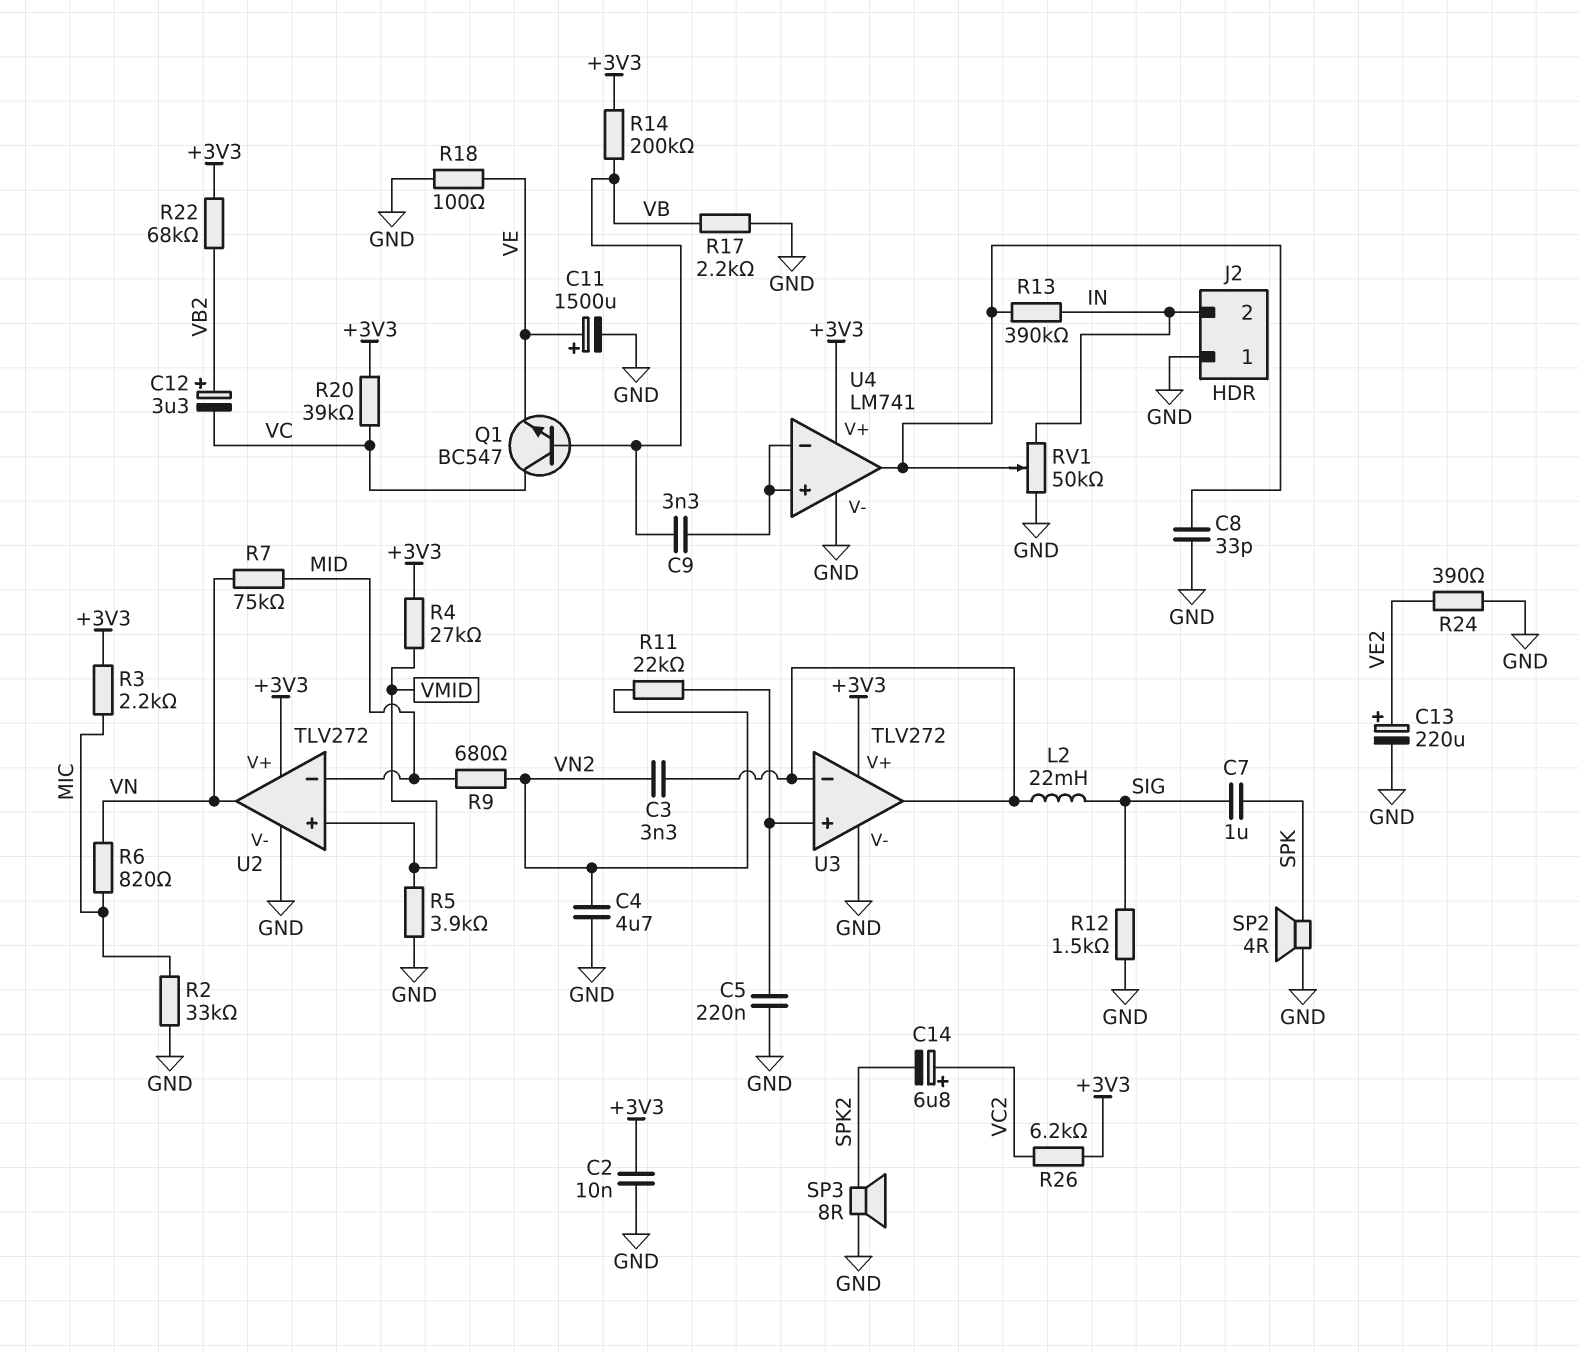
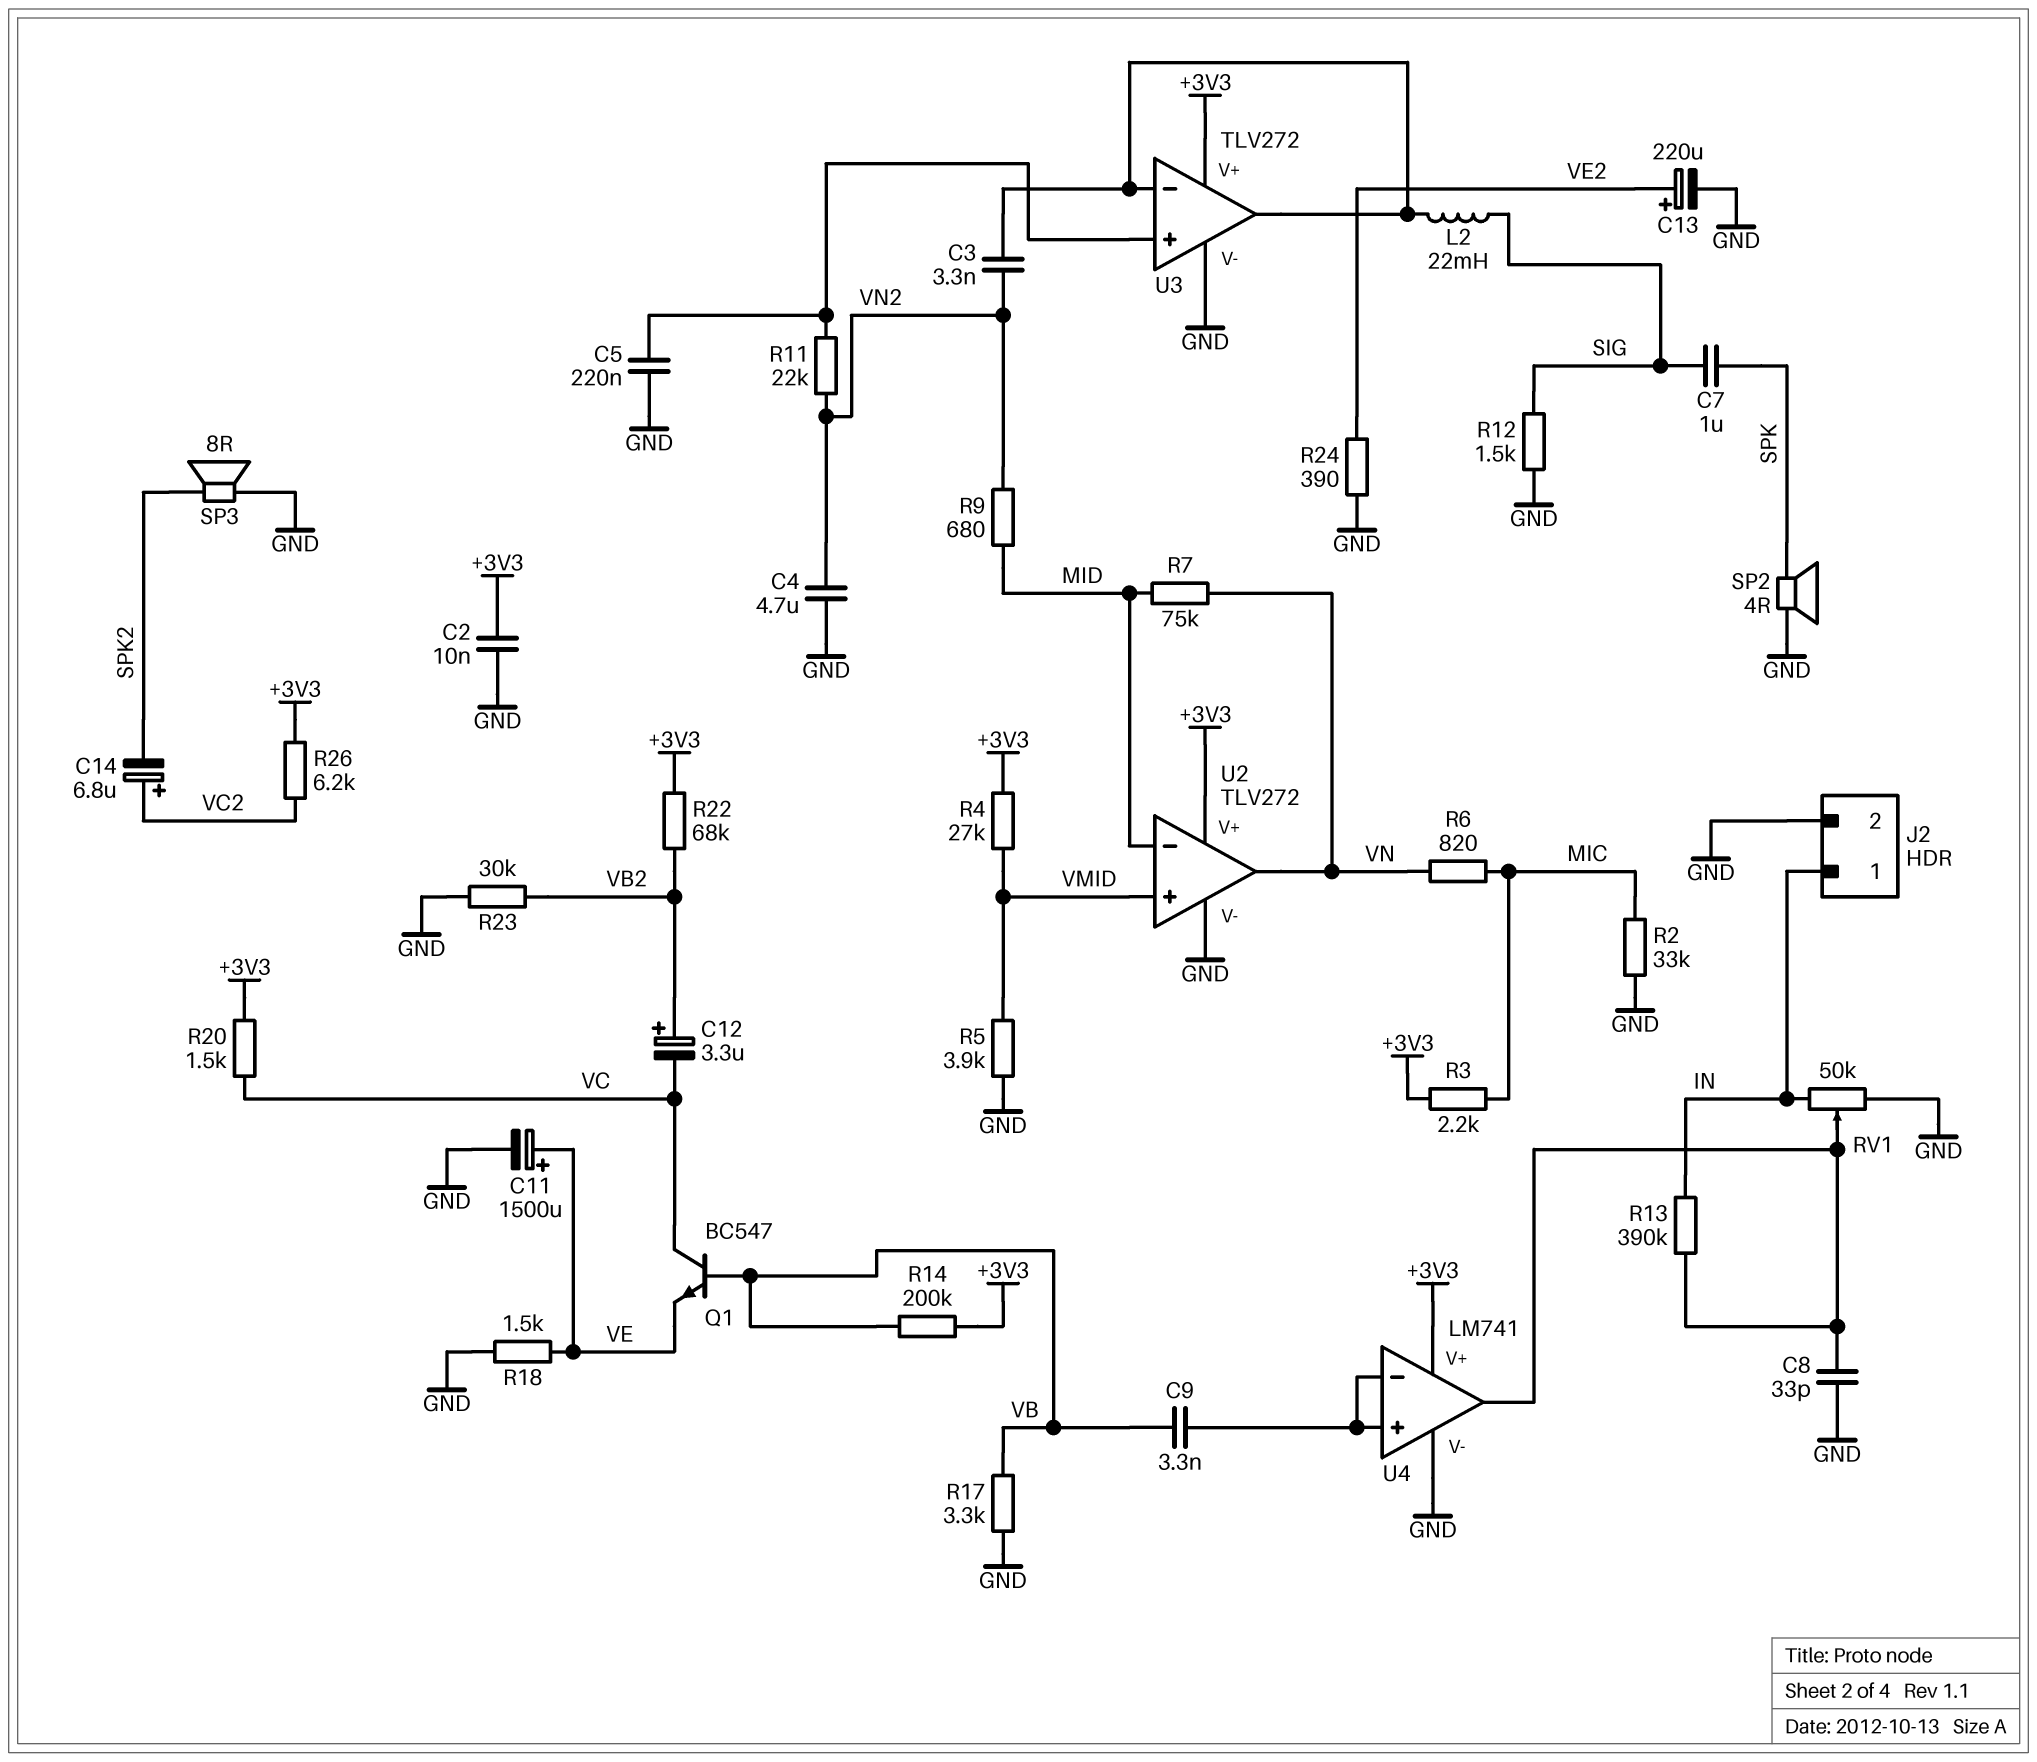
J2 pin 1: GND -> IN
J2 pin 2: IN -> GND
R17: 2.2k (GND, VB) -> 3.3k (GND, VB)
R18: 100 (GND, VE) -> 1.5k (GND, VE)
R20: 39k (+3V3, VC) -> 1.5k (+3V3, VC)
R23: none -> 30k (GND, VB2)

